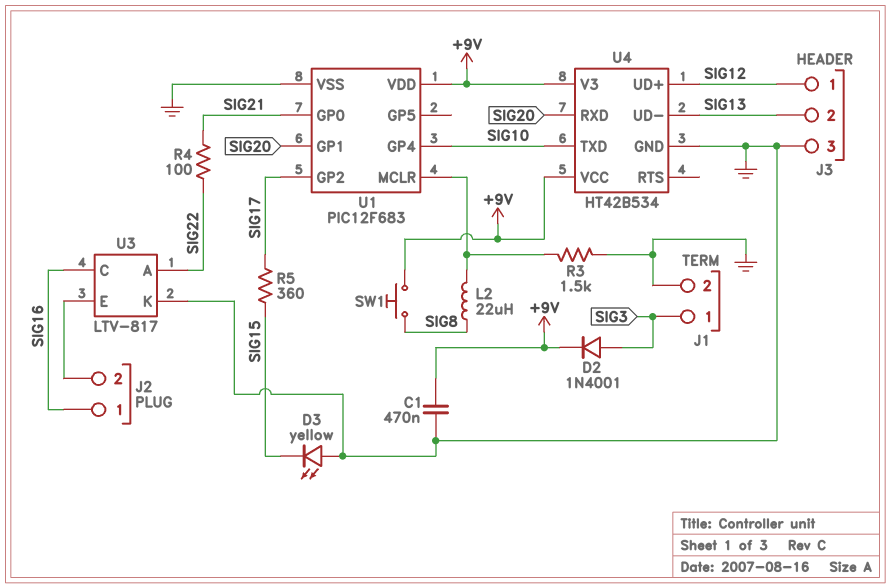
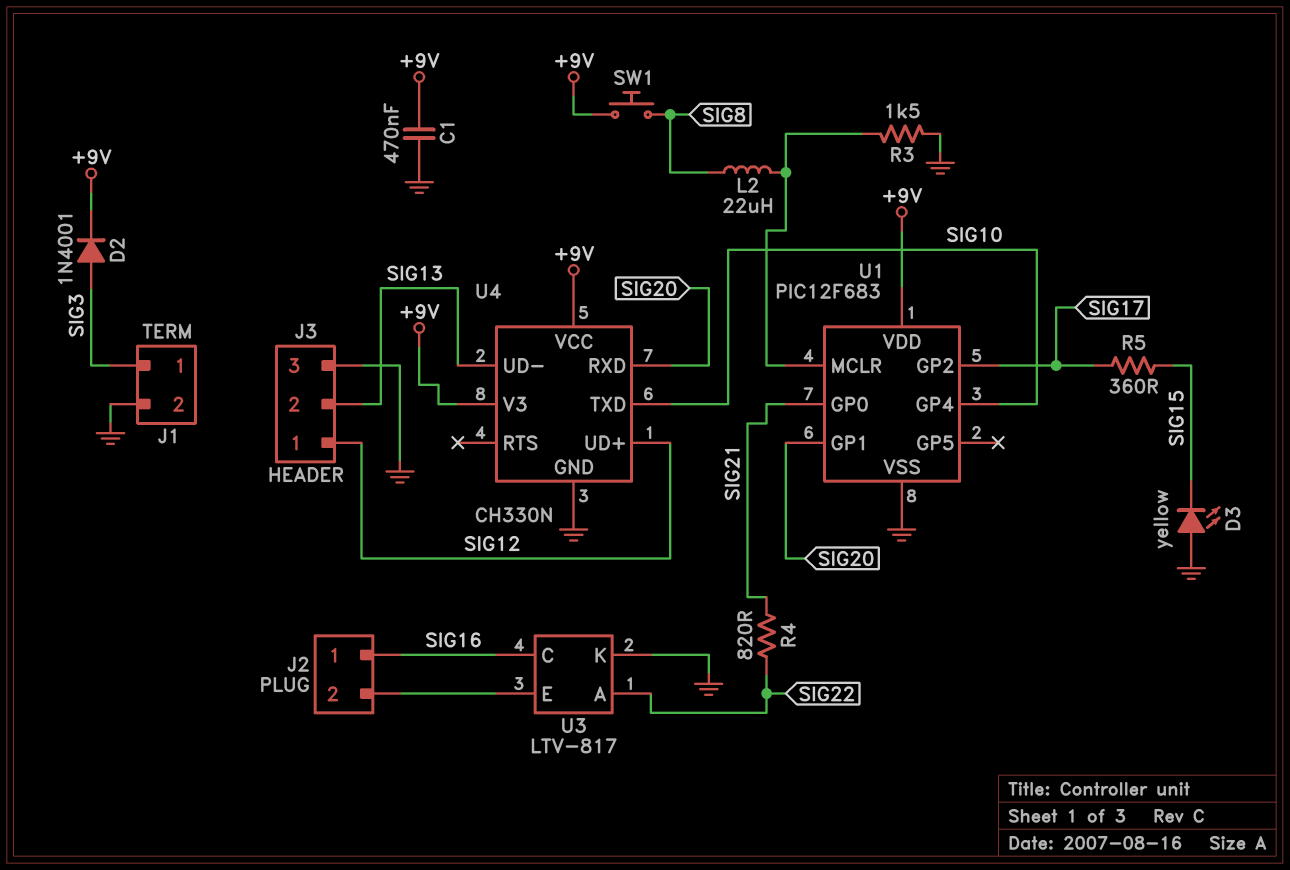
R4: 100 (SIG21, SIG22) -> 820 (SIG21, SIG22)
U4: HT42B534 -> CH330N

